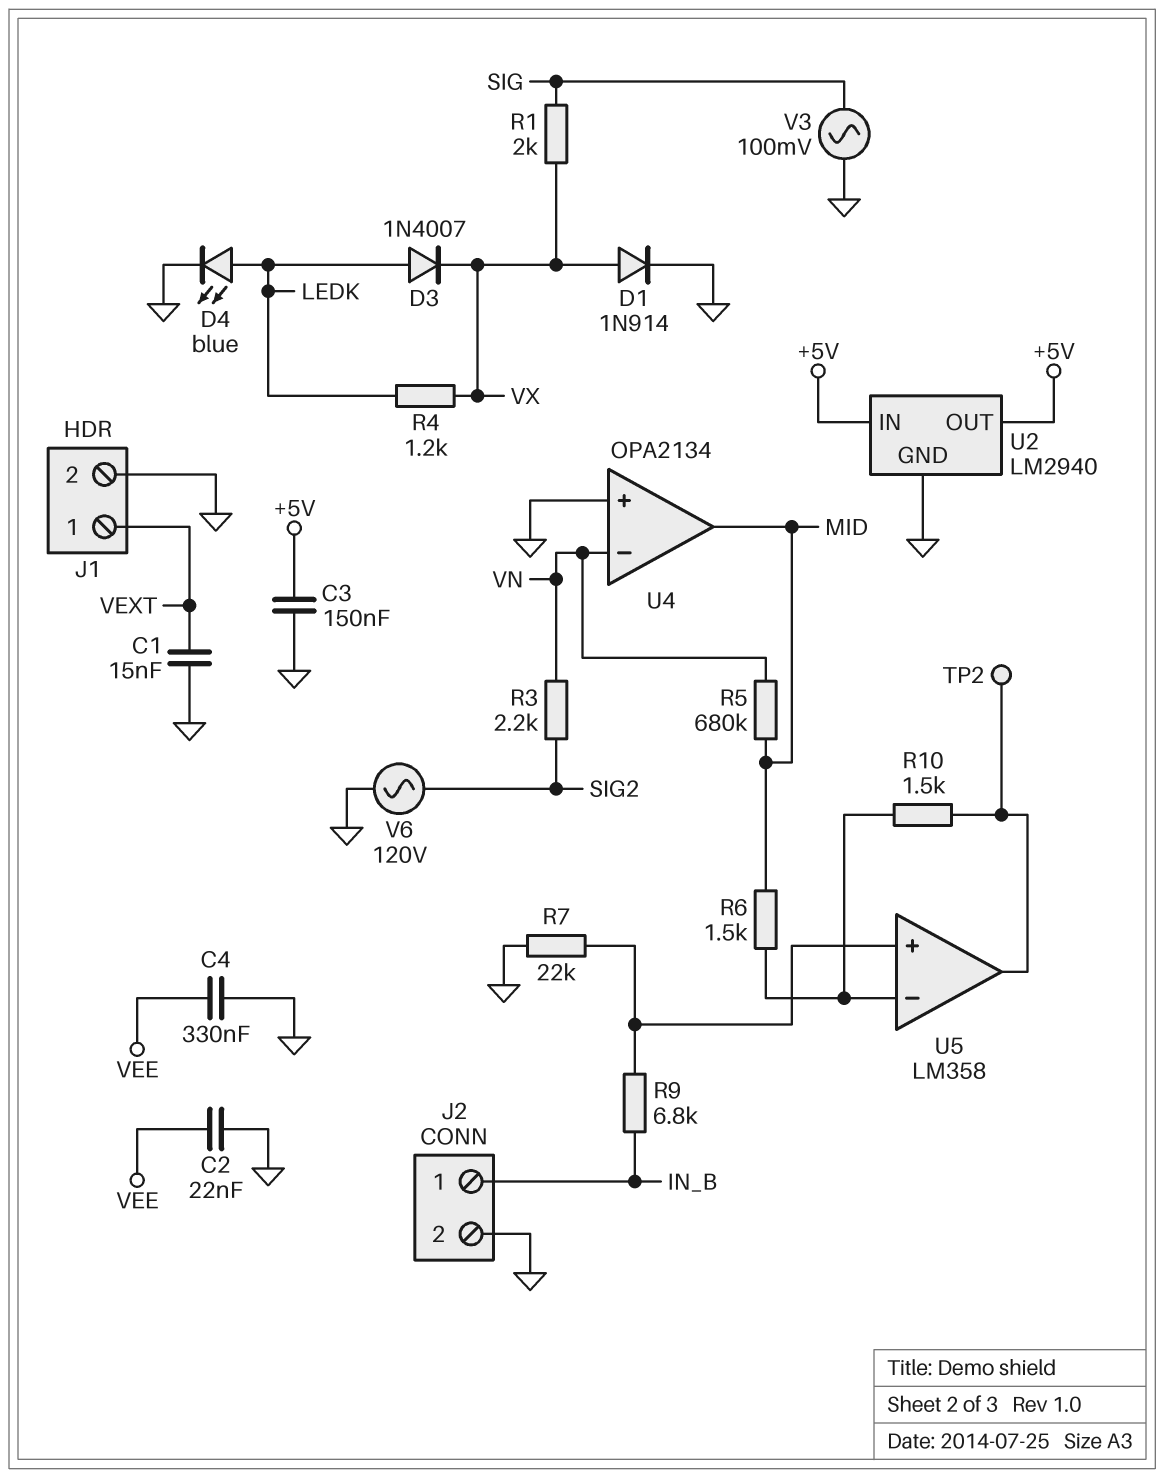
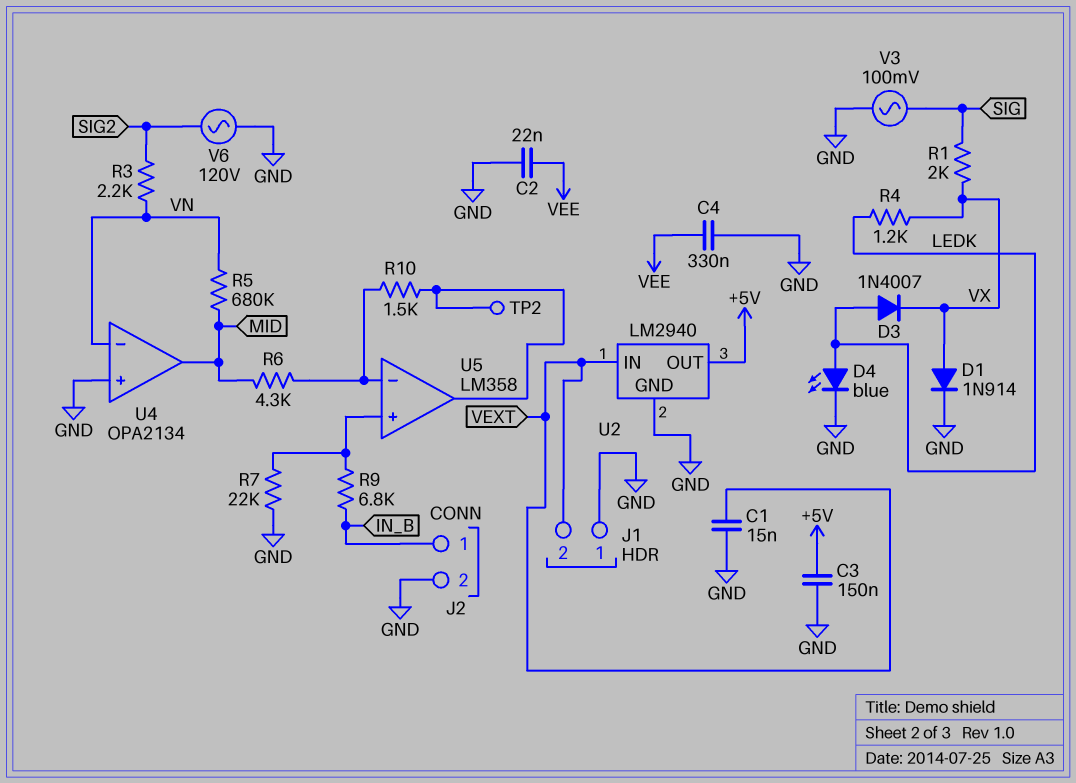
J1 pin 1: VEXT -> GND
J1 pin 2: GND -> VEXT
R6: 1.5k (MID, U5/in-) -> 4.3k (MID, U5/in-)
U2 pin IN: +5V -> VEXT

